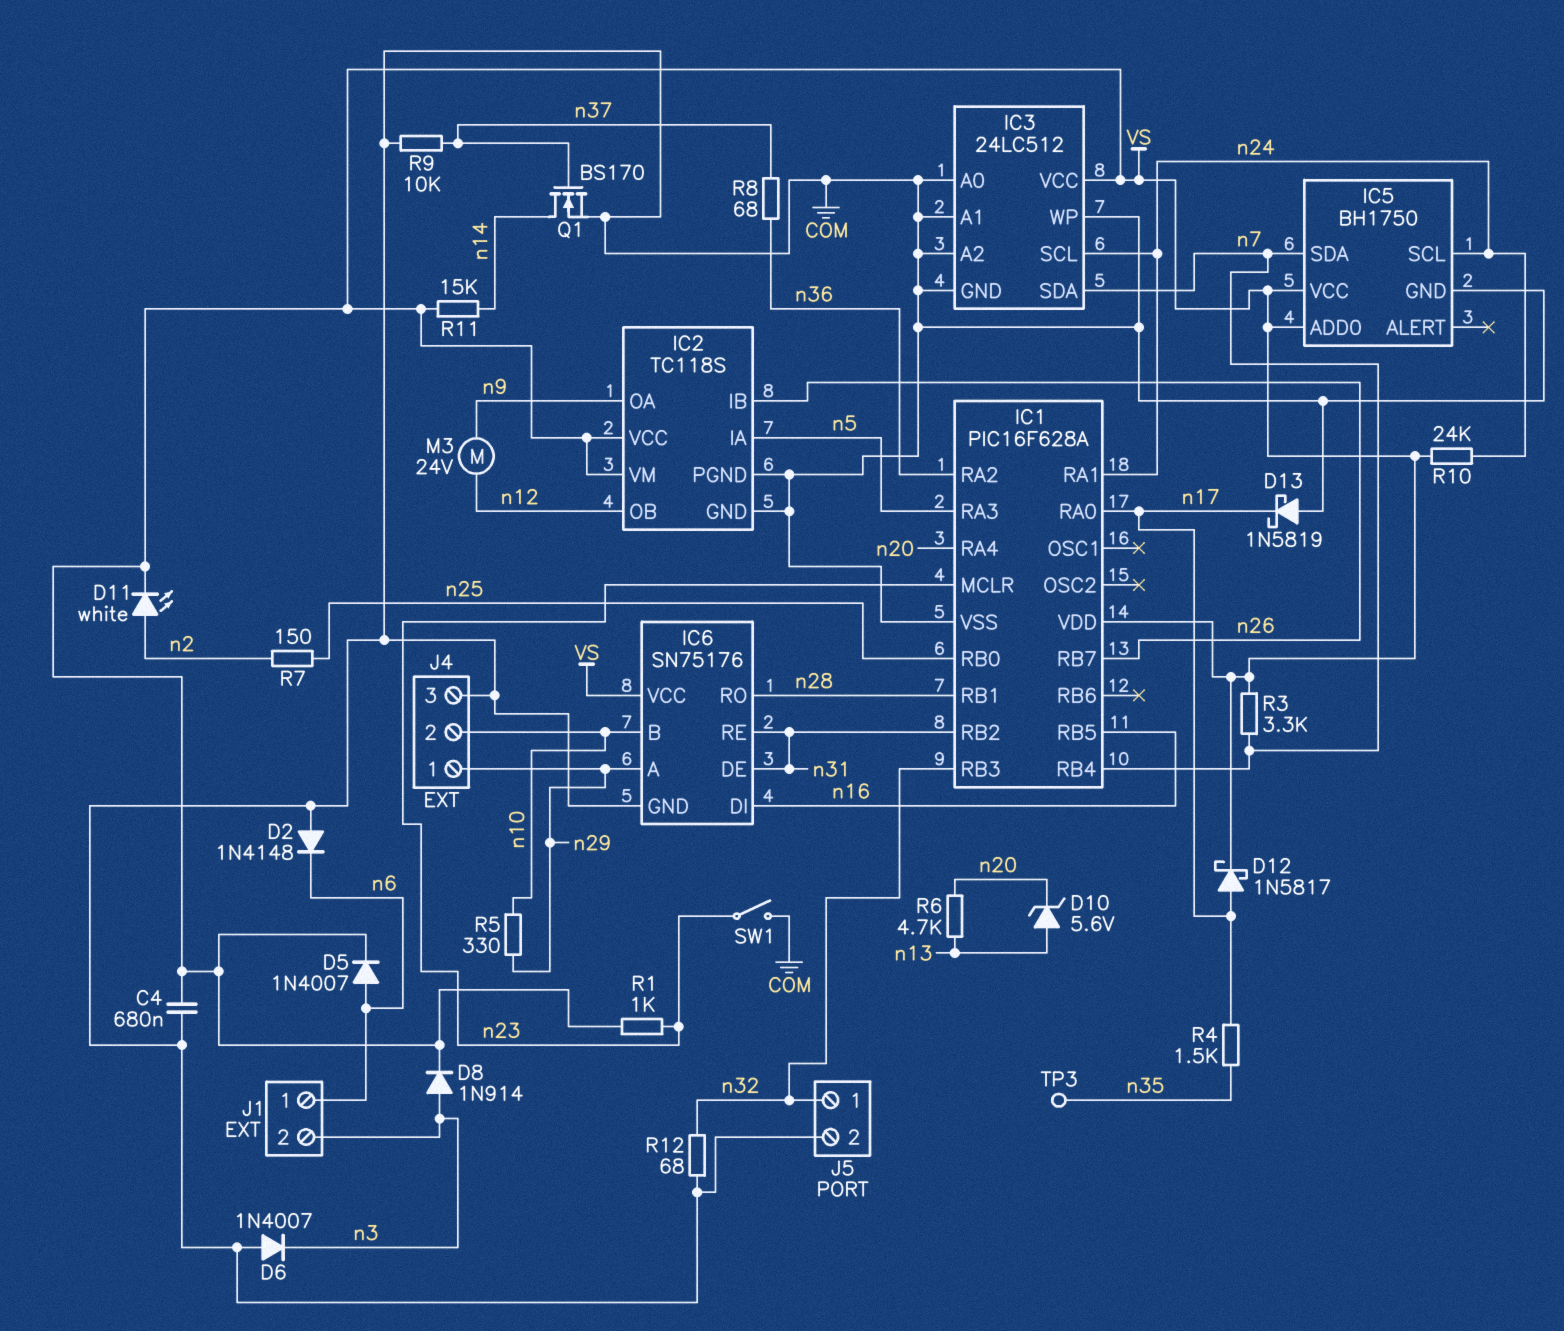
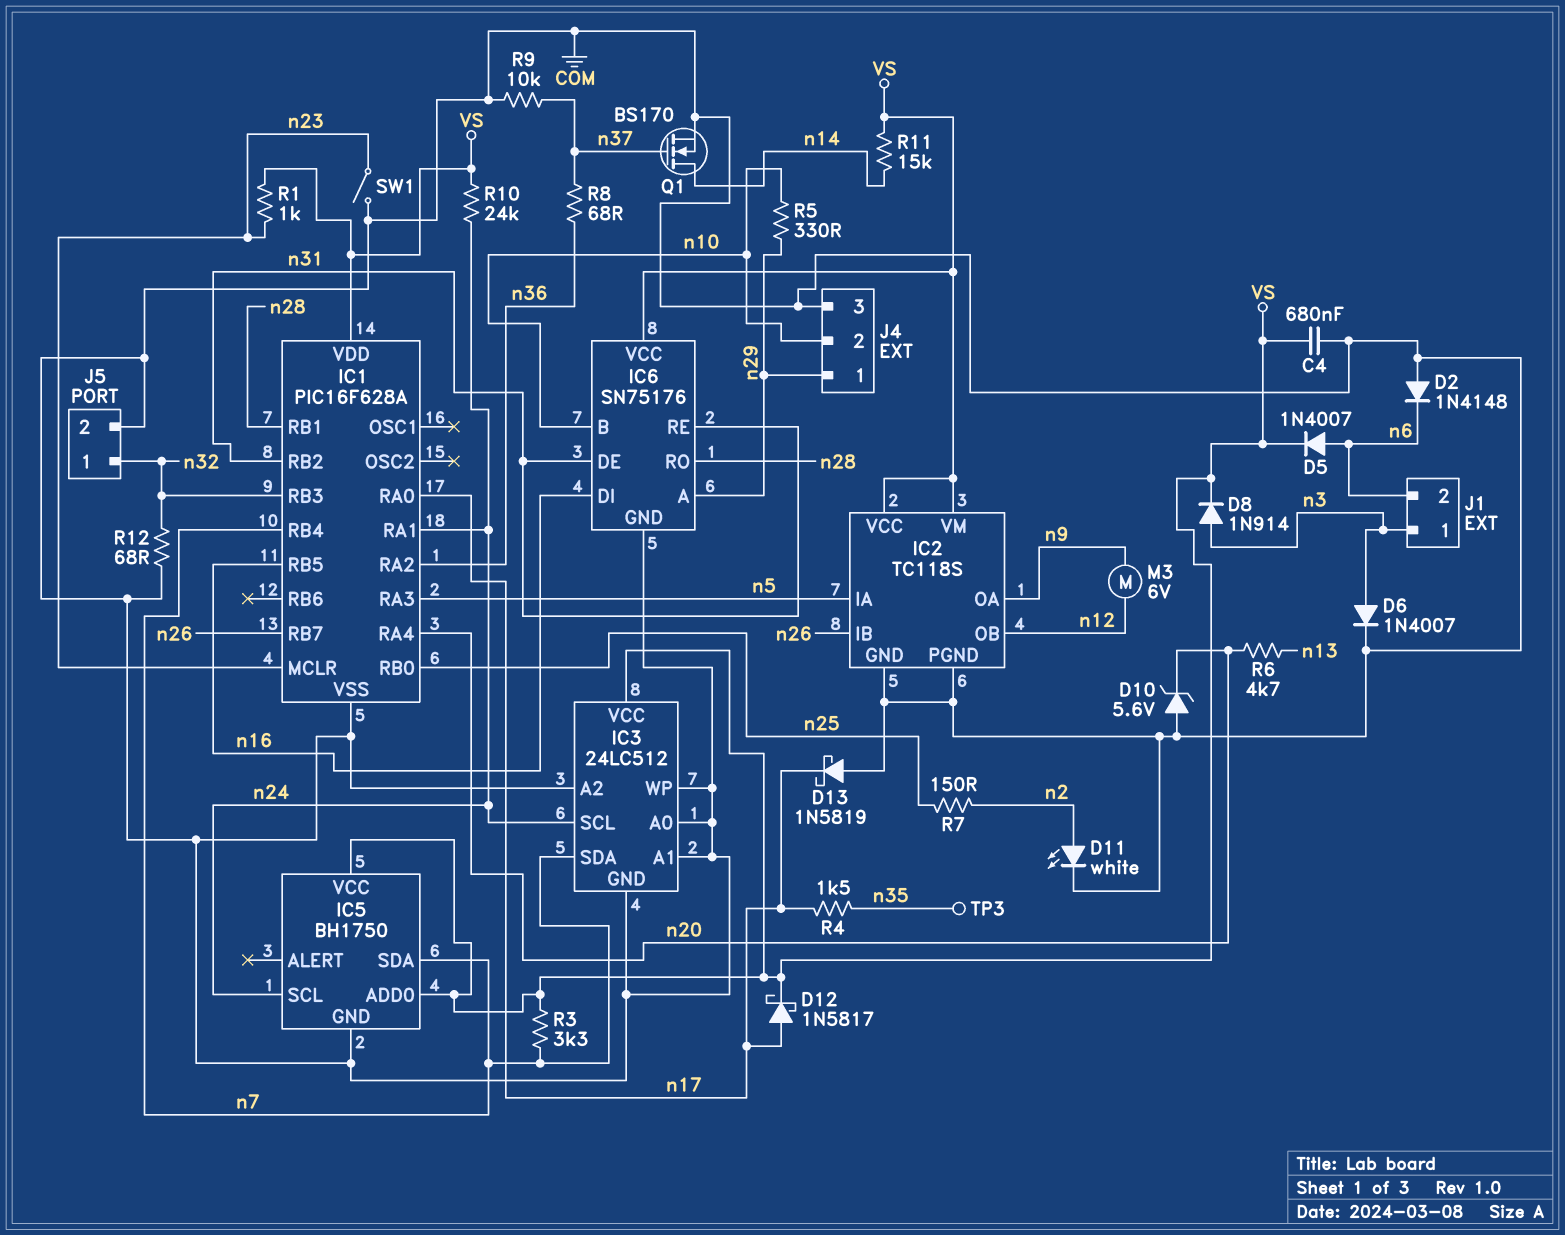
D6: diode 1N4007 (A COM, K n3) -> diode 1N4007 (A n3, K COM)
D10: zener 5.6V (A n13, K n20) -> zener 5.6V (A COM, K n20)
D11: LED white (A n2, K VS) -> LED white (A n2, K COM)
J1 pin 1: n6 -> n3
J1 pin 2: n3 -> n6
M3: motor 24V (n9, n12) -> motor 6V (n9, n12)

